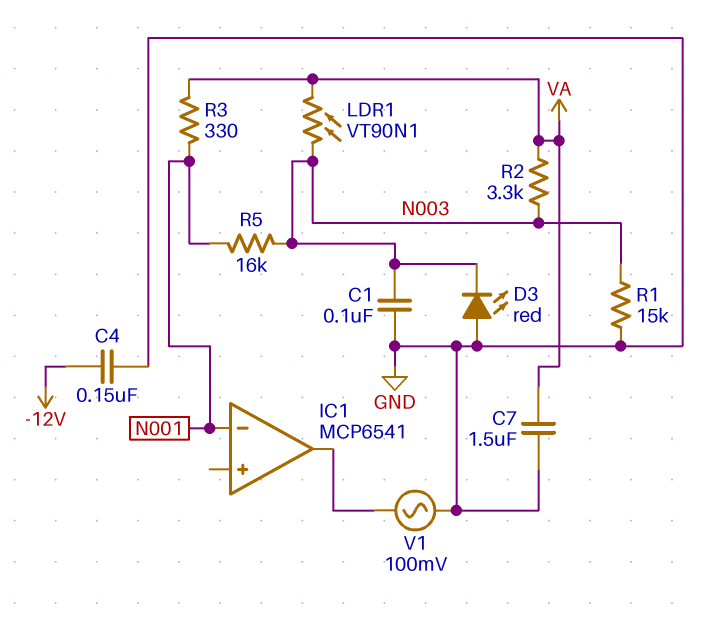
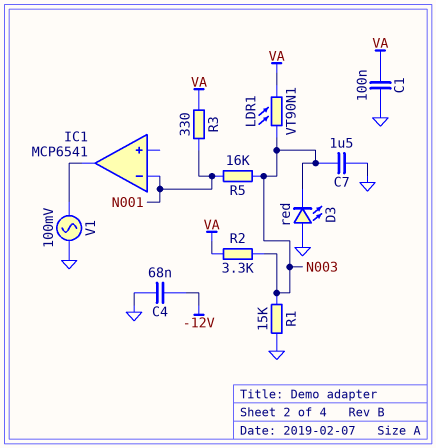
C1: 100nF (GND, N003) -> 100nF (GND, VA)
C4: 150nF (-12V, GND) -> 68nF (-12V, GND)
C7: 1.5uF (GND, VA) -> 1.5uF (GND, N003)

